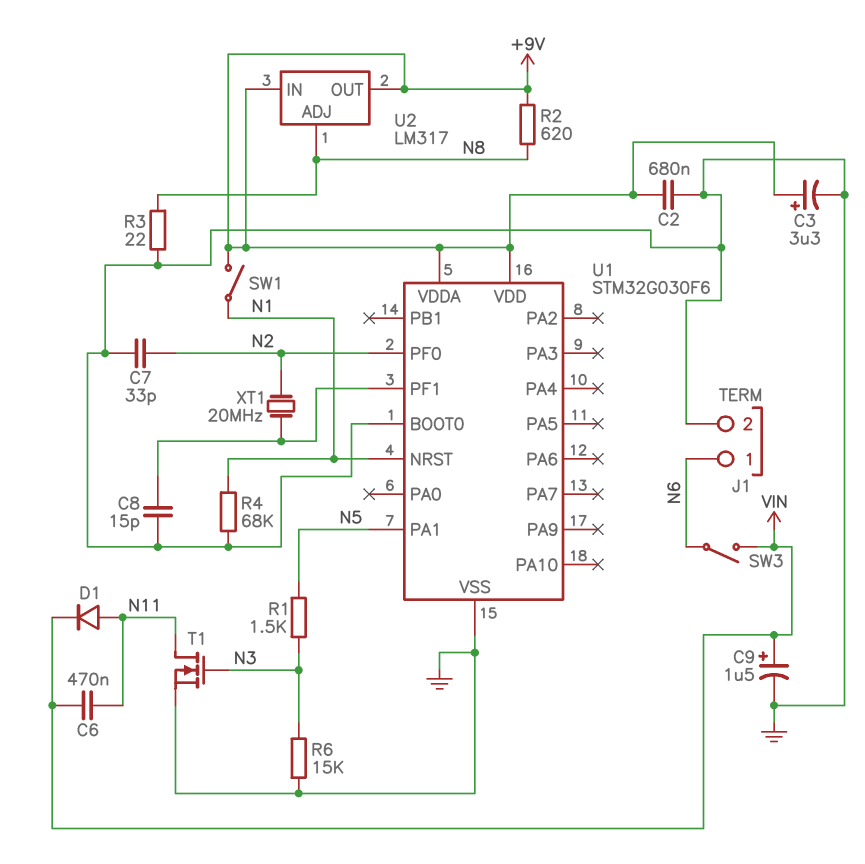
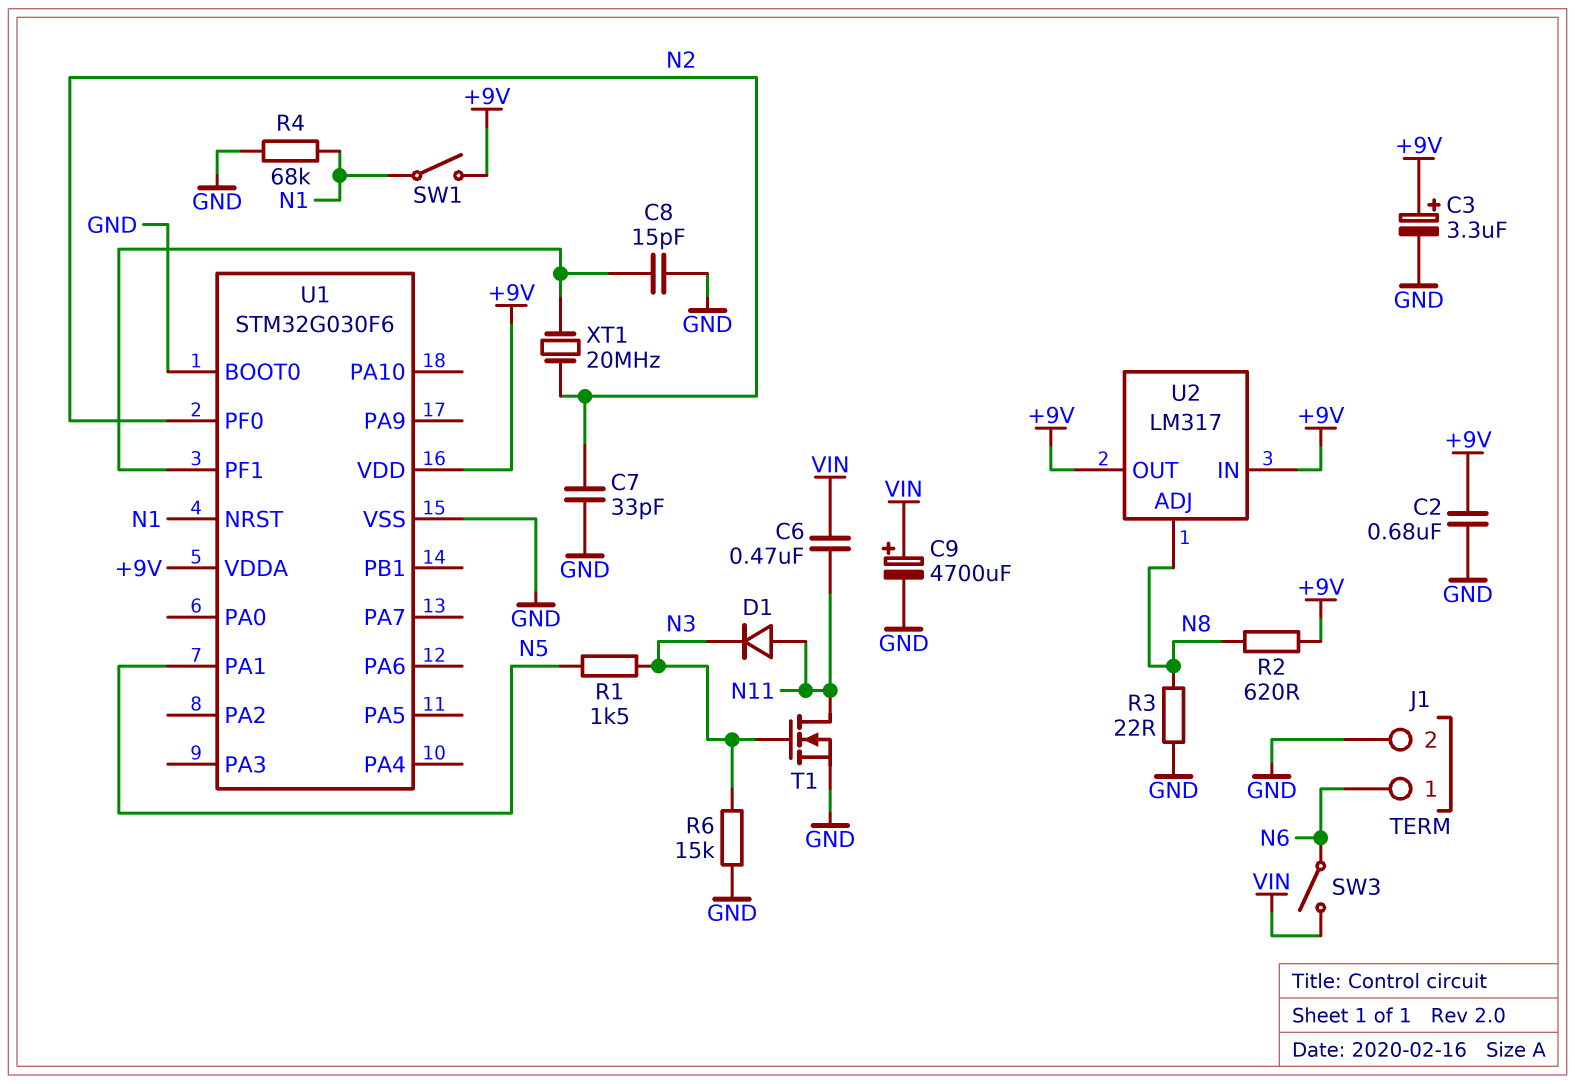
C9: 1.5uF (plus VIN, minus GND) -> 4700uF (plus VIN, minus GND)
D1: diode (A N11, K VIN) -> diode (A N11, K N3)

